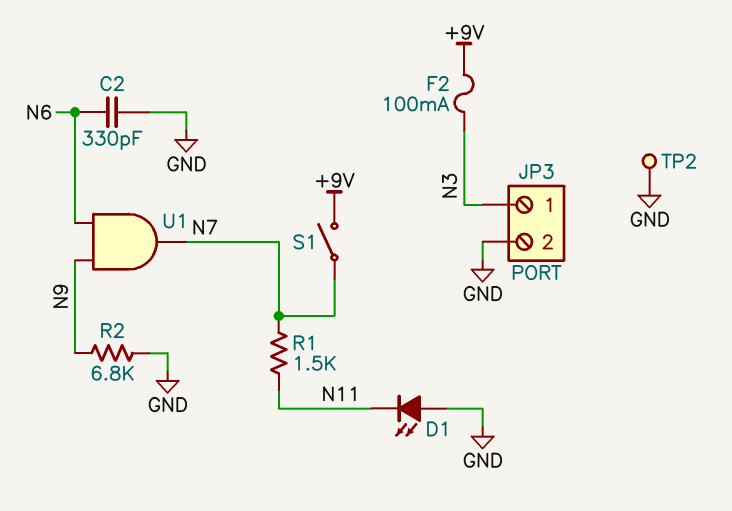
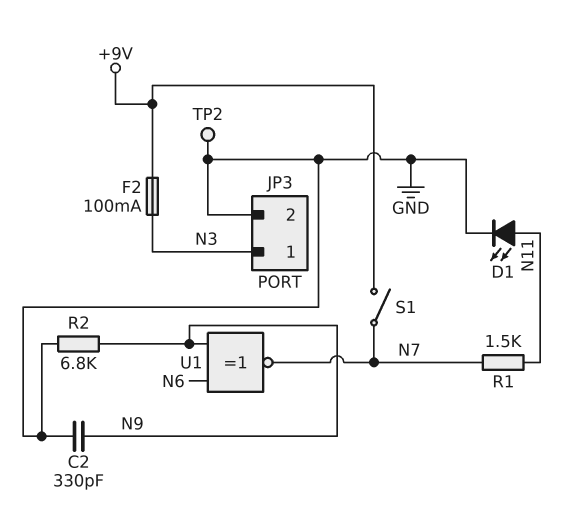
C2: 330pF (GND, N6) -> 330pF (GND, N9)
D1: LED (A GND, K N11) -> LED (A N11, K GND)
U1: AND (in N6, in N9, out N7) -> XNOR (in N6, in N9, out N7)

